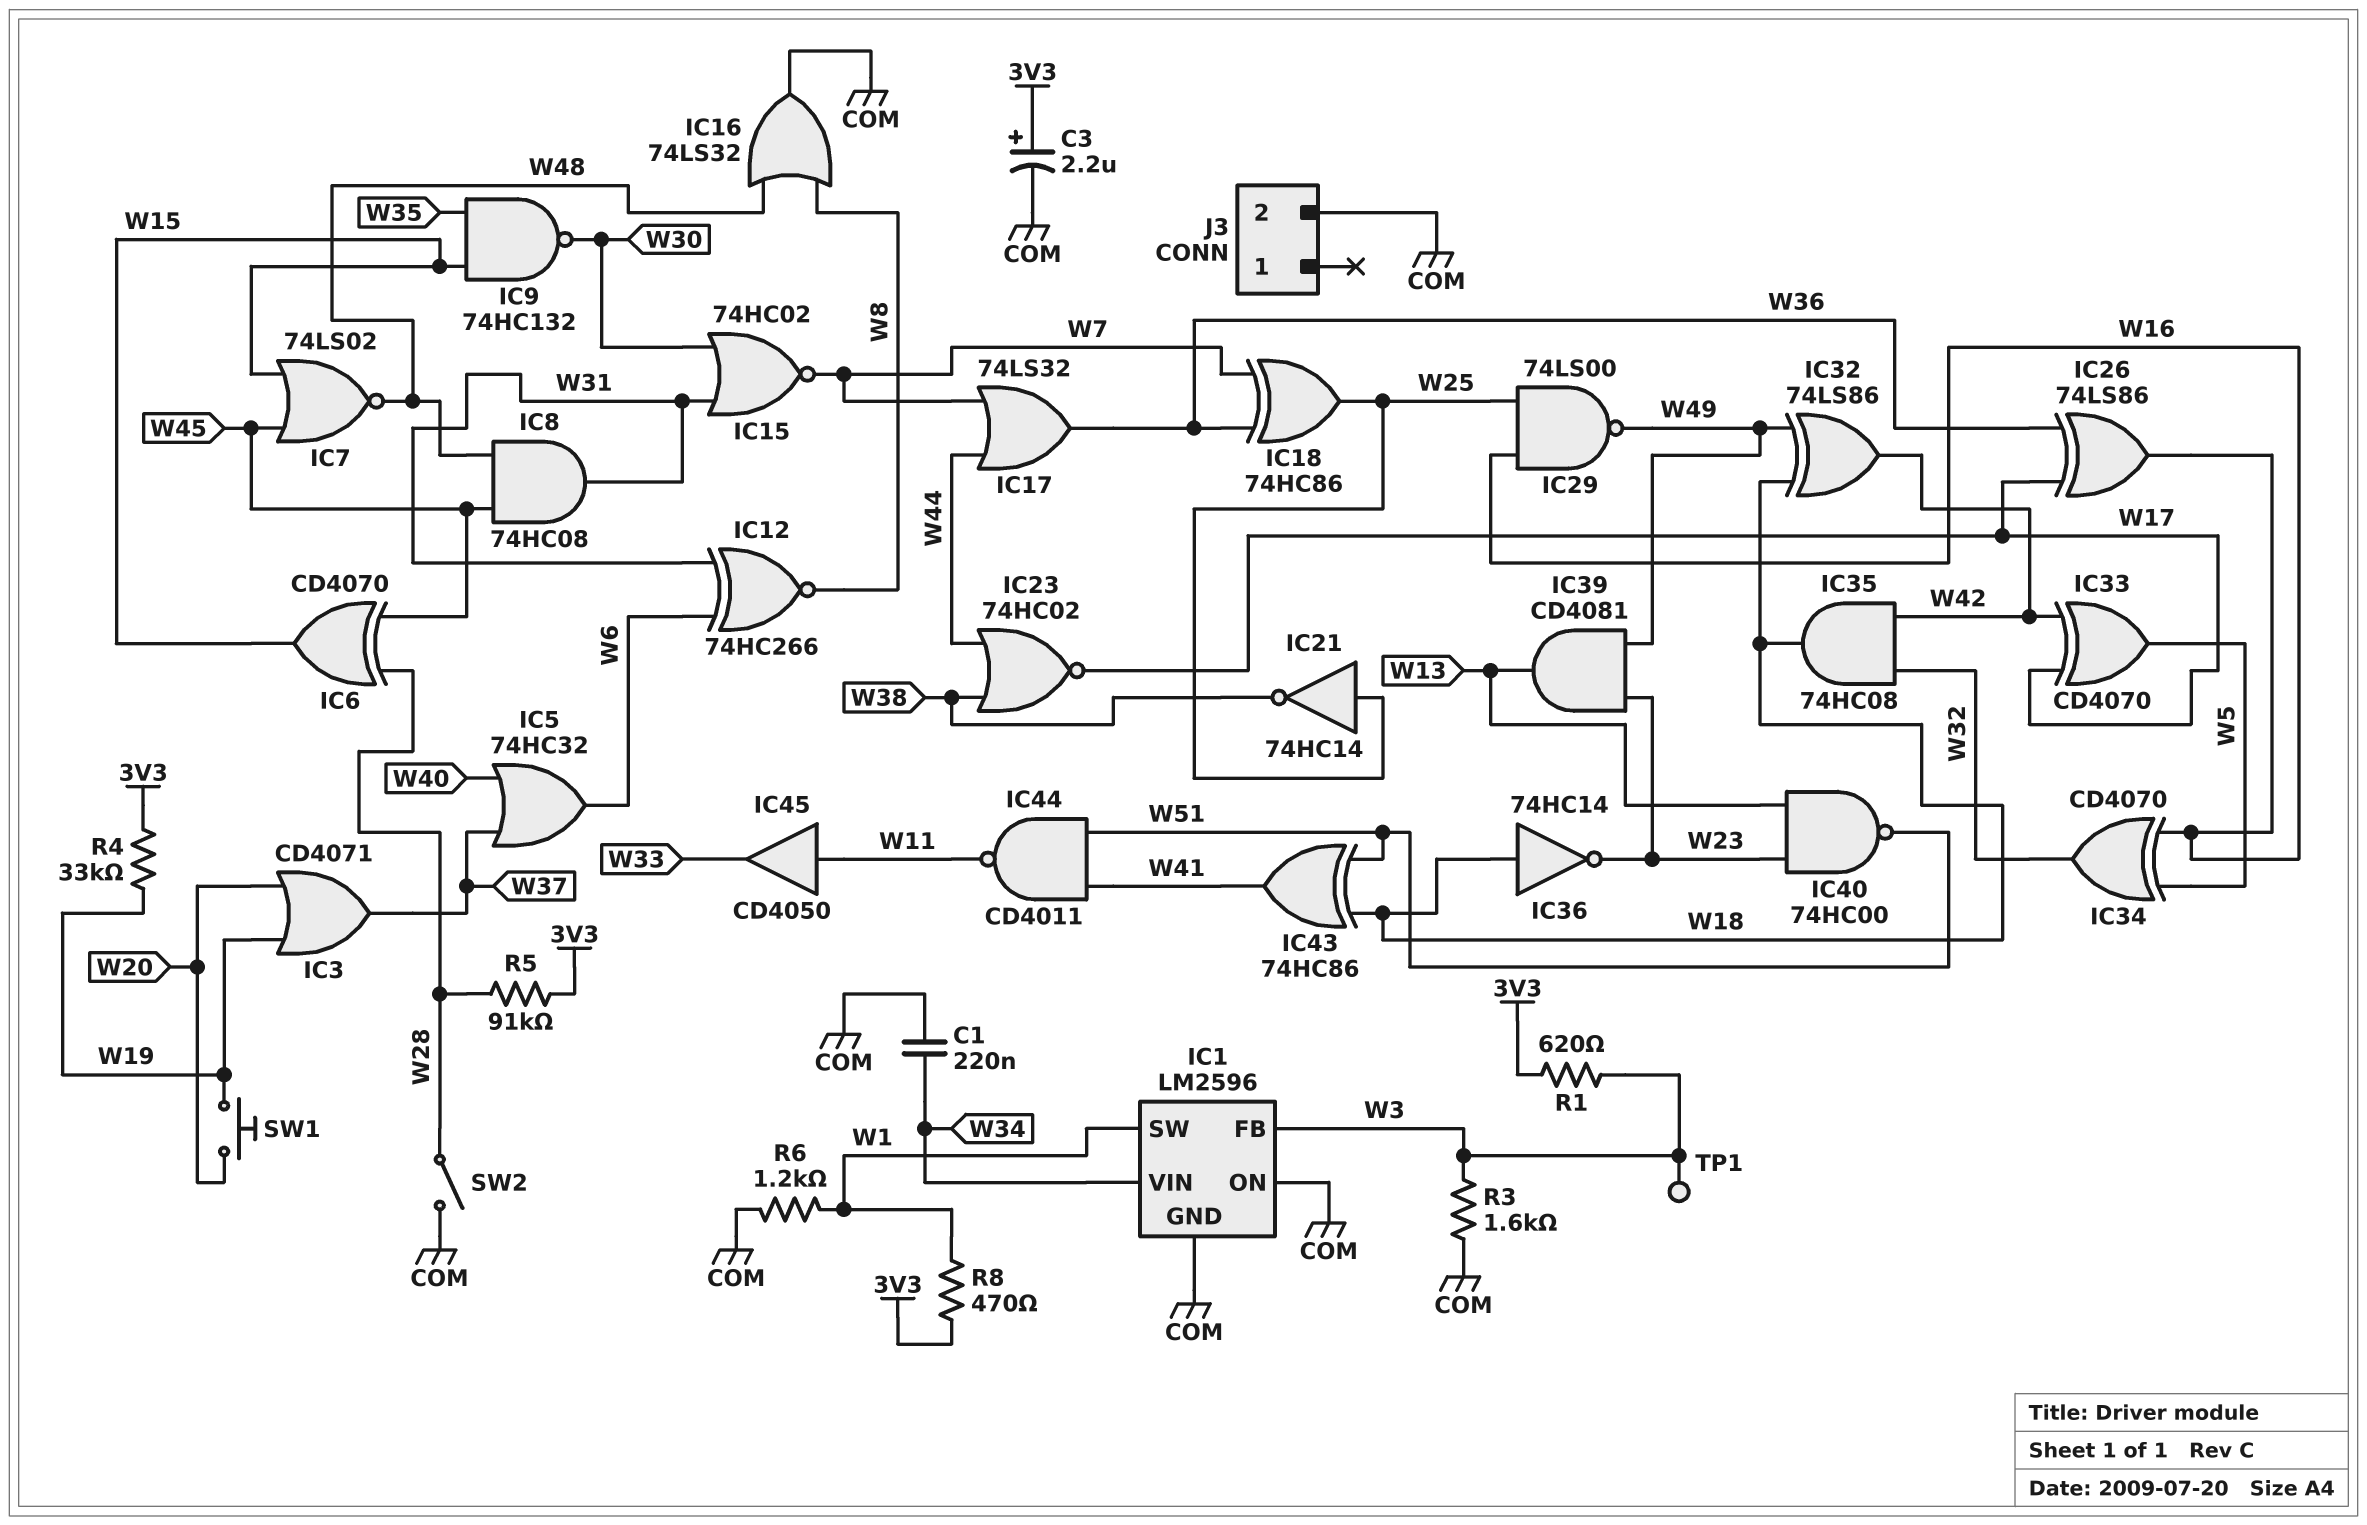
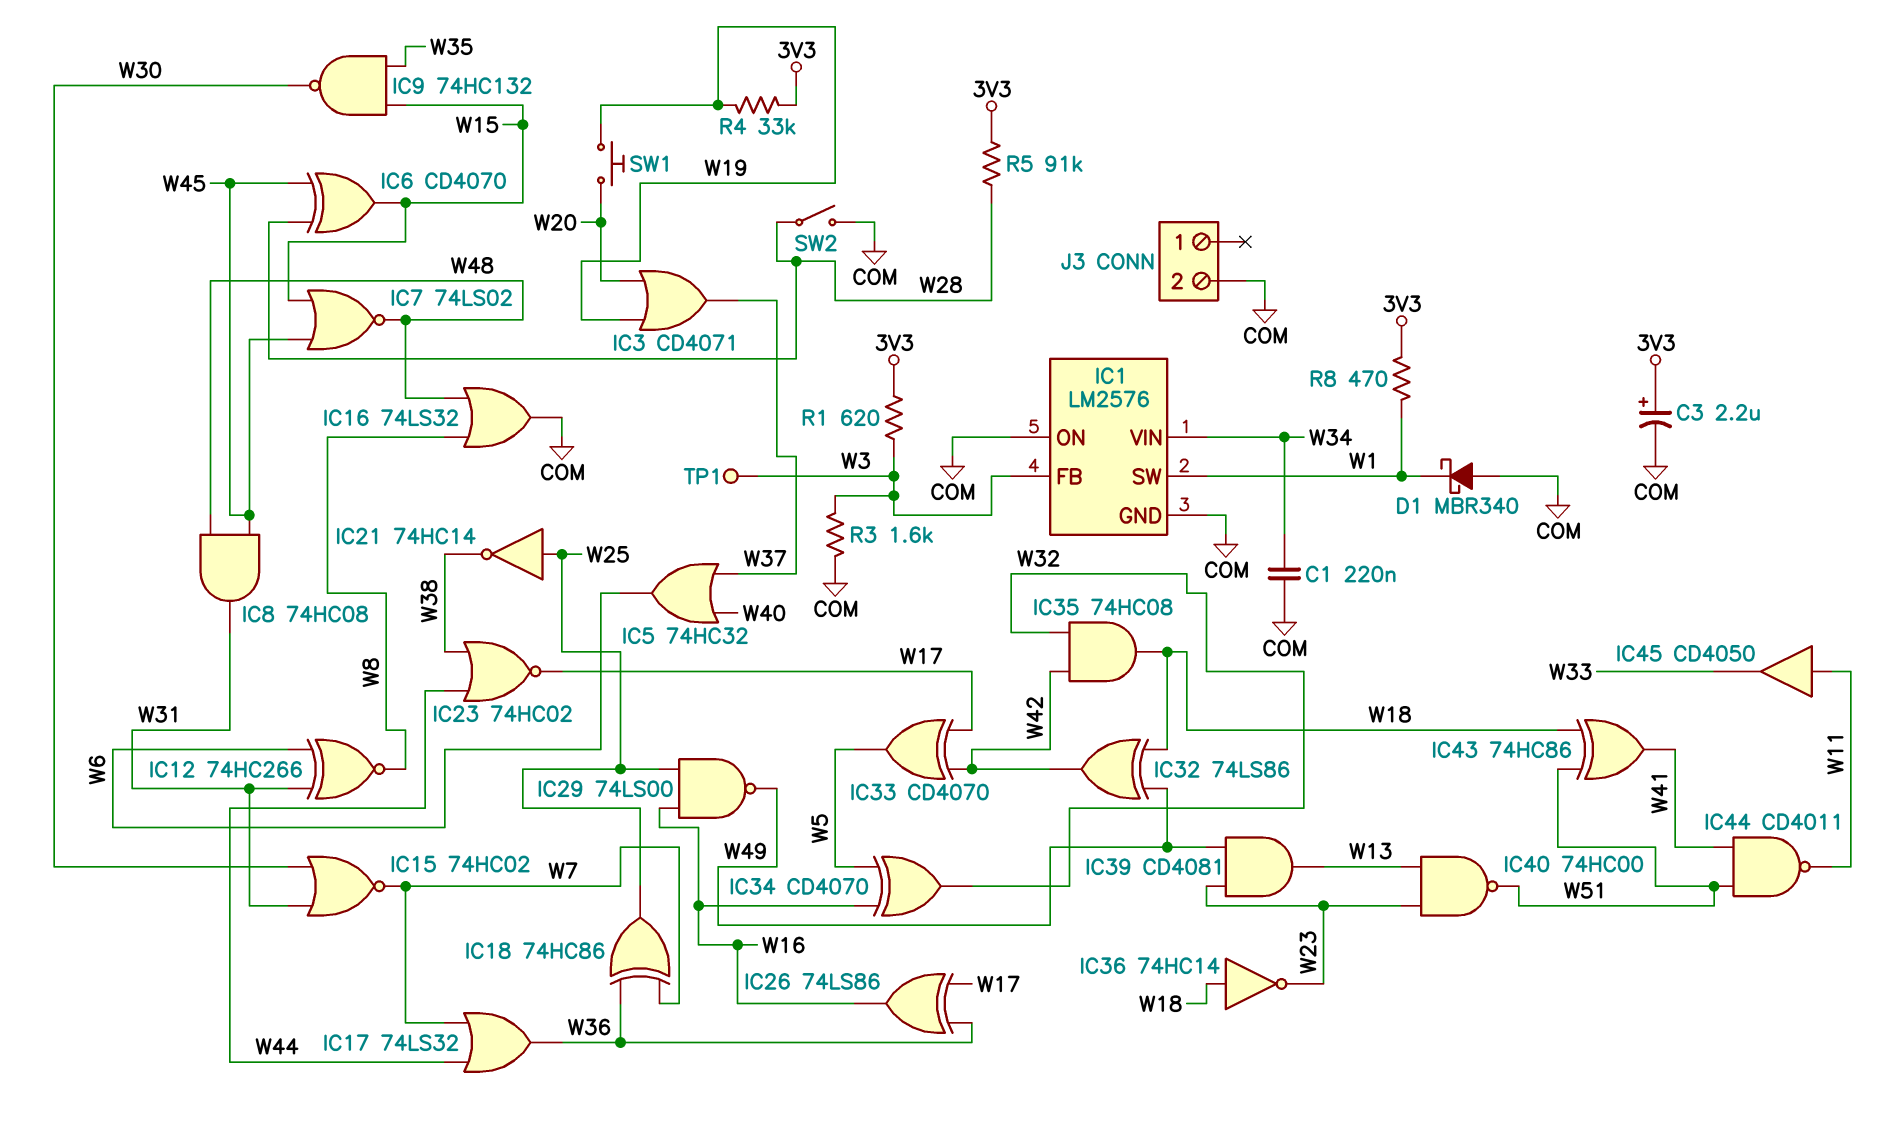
D1: none -> schottky MBR340 (A COM, K W1)
IC1: LM2596 -> LM2576
R6: 1.2k (COM, W1) -> none

